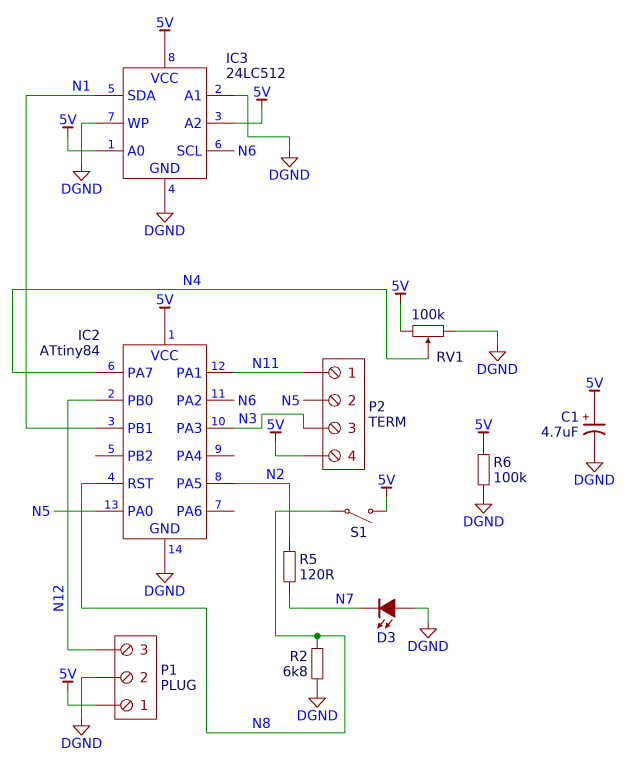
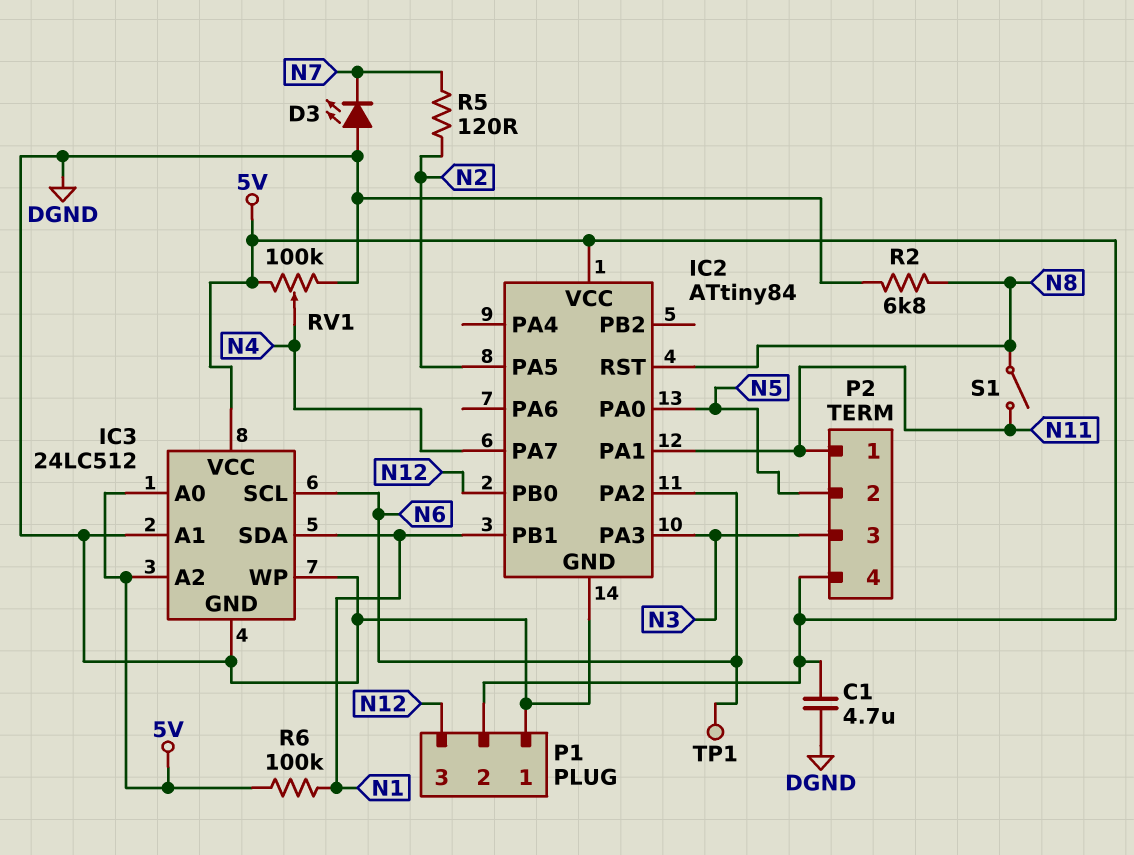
C1: 4.7uF (plus 5V, minus DGND) -> 4.7uF (5V, DGND)
P1 pin 1: 5V -> DGND
P1 pin 2: DGND -> 5V
R6: 100k (5V, DGND) -> 100k (5V, N1)
S1: switch (5V, N8) -> switch (N8, N11)
TP1: none -> test point (N6)

